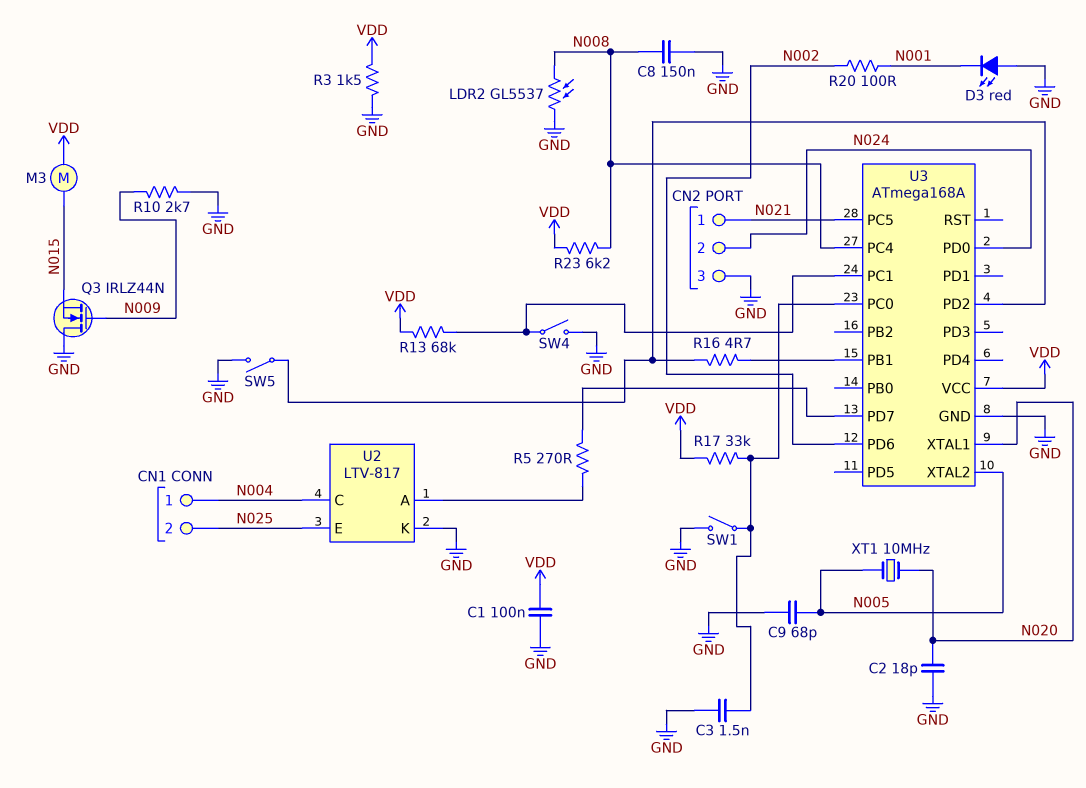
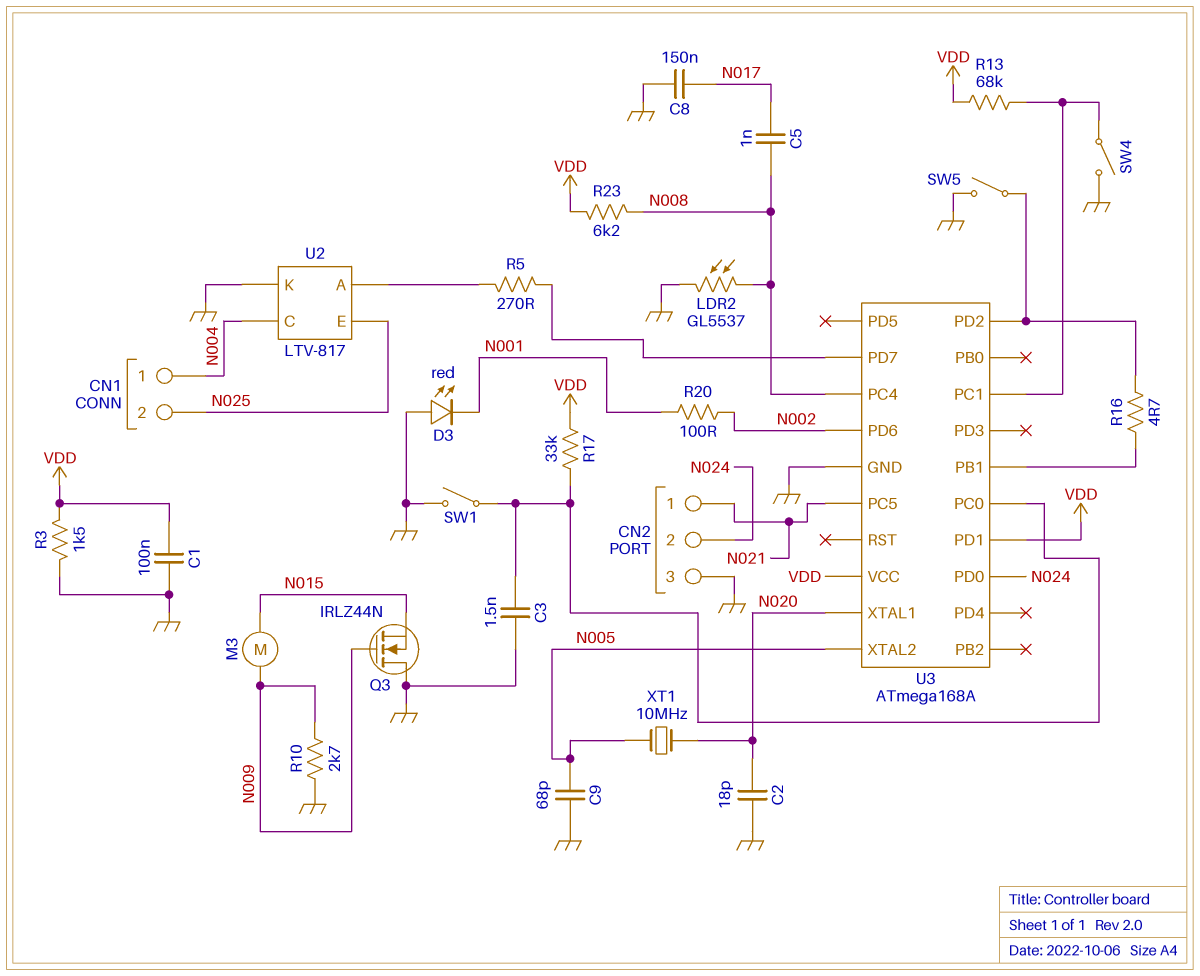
C5: none -> 1nF (N008, N017)
C8: 150nF (GND, N008) -> 150nF (GND, N017)
M3: motor (N015, VDD) -> motor (N009, N015)
U3 pin PD1: none -> VDD

